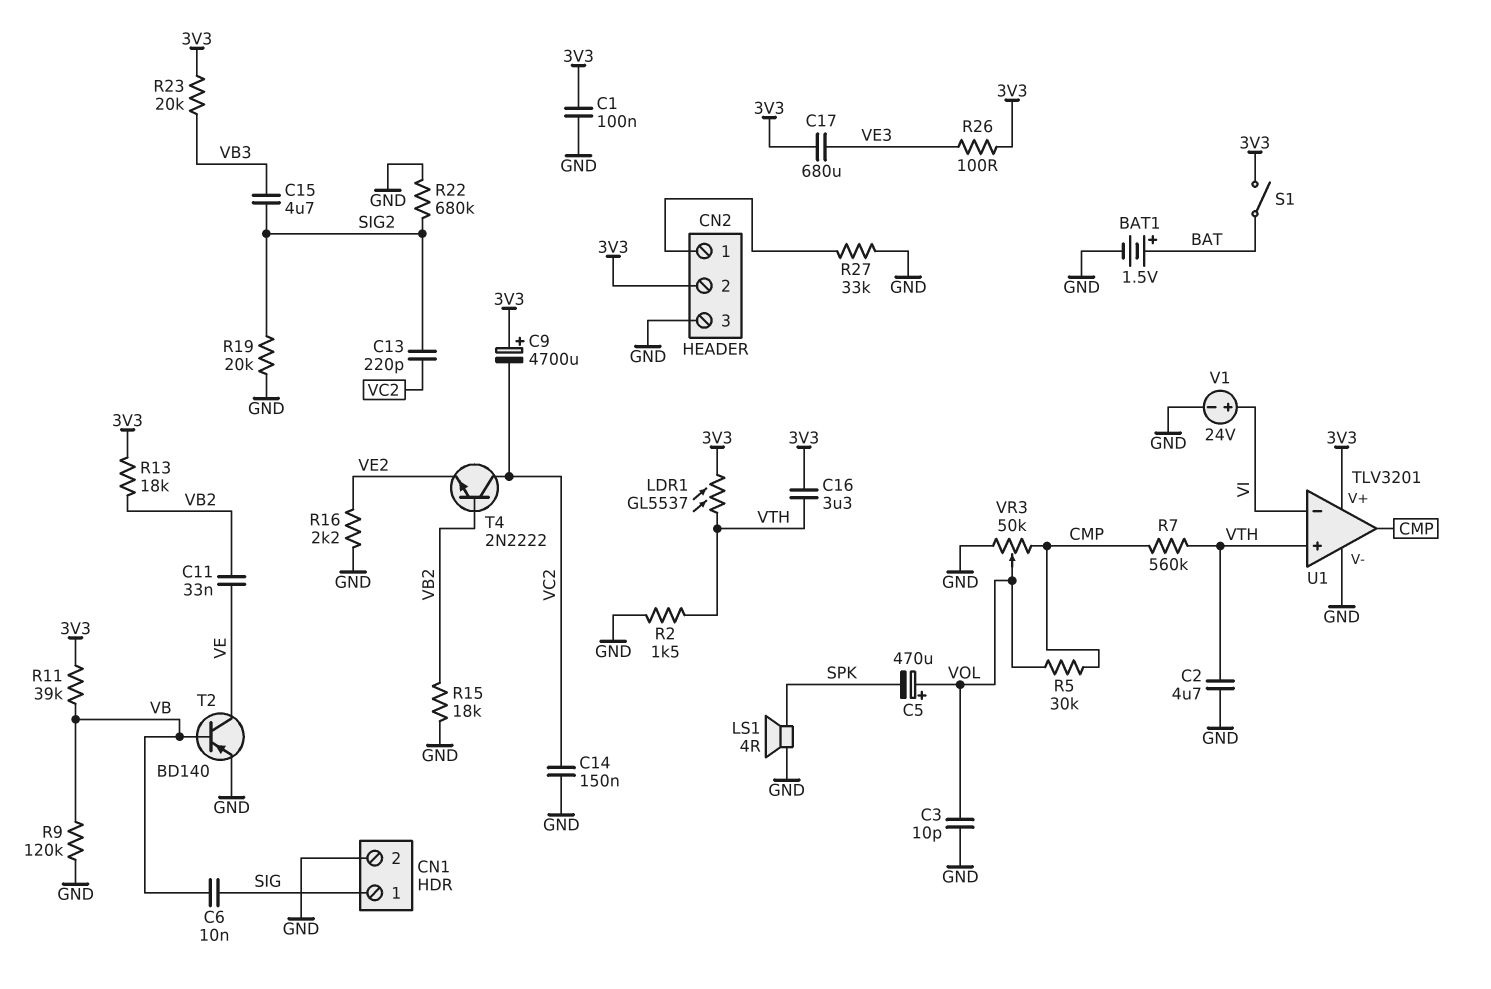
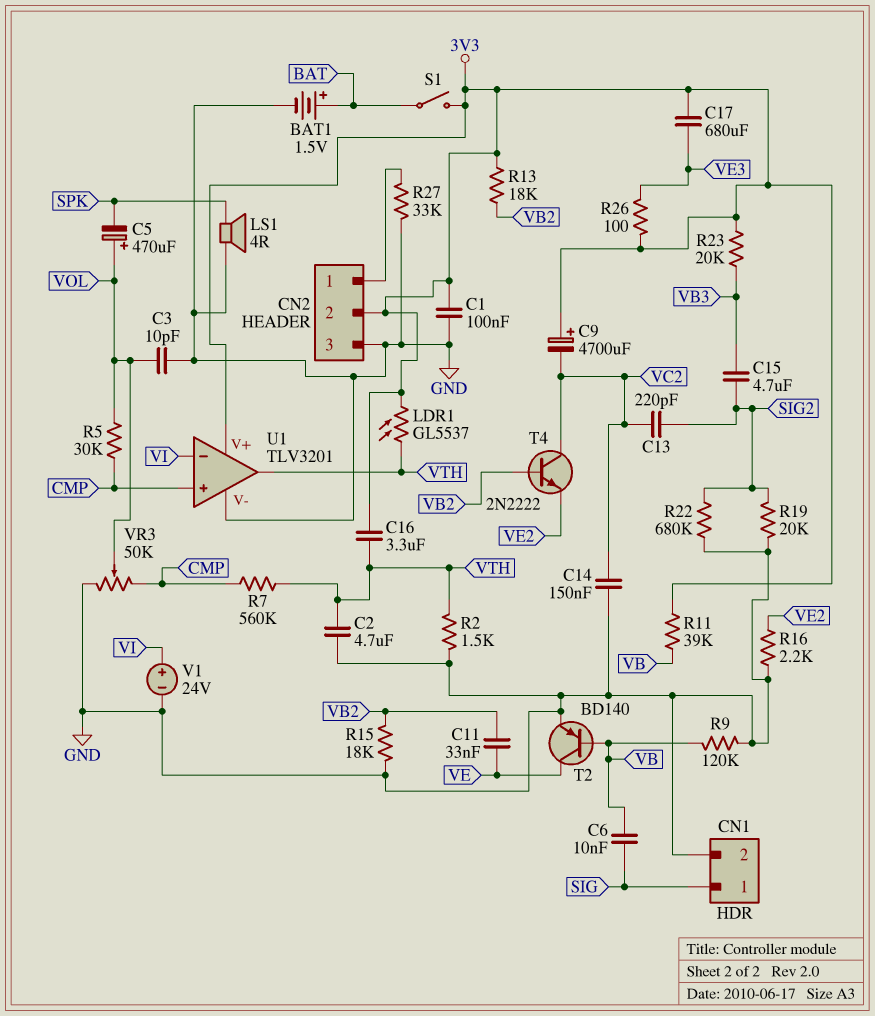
U1 pin in+: VTH -> CMP
U1 pin out: CMP -> VTH

